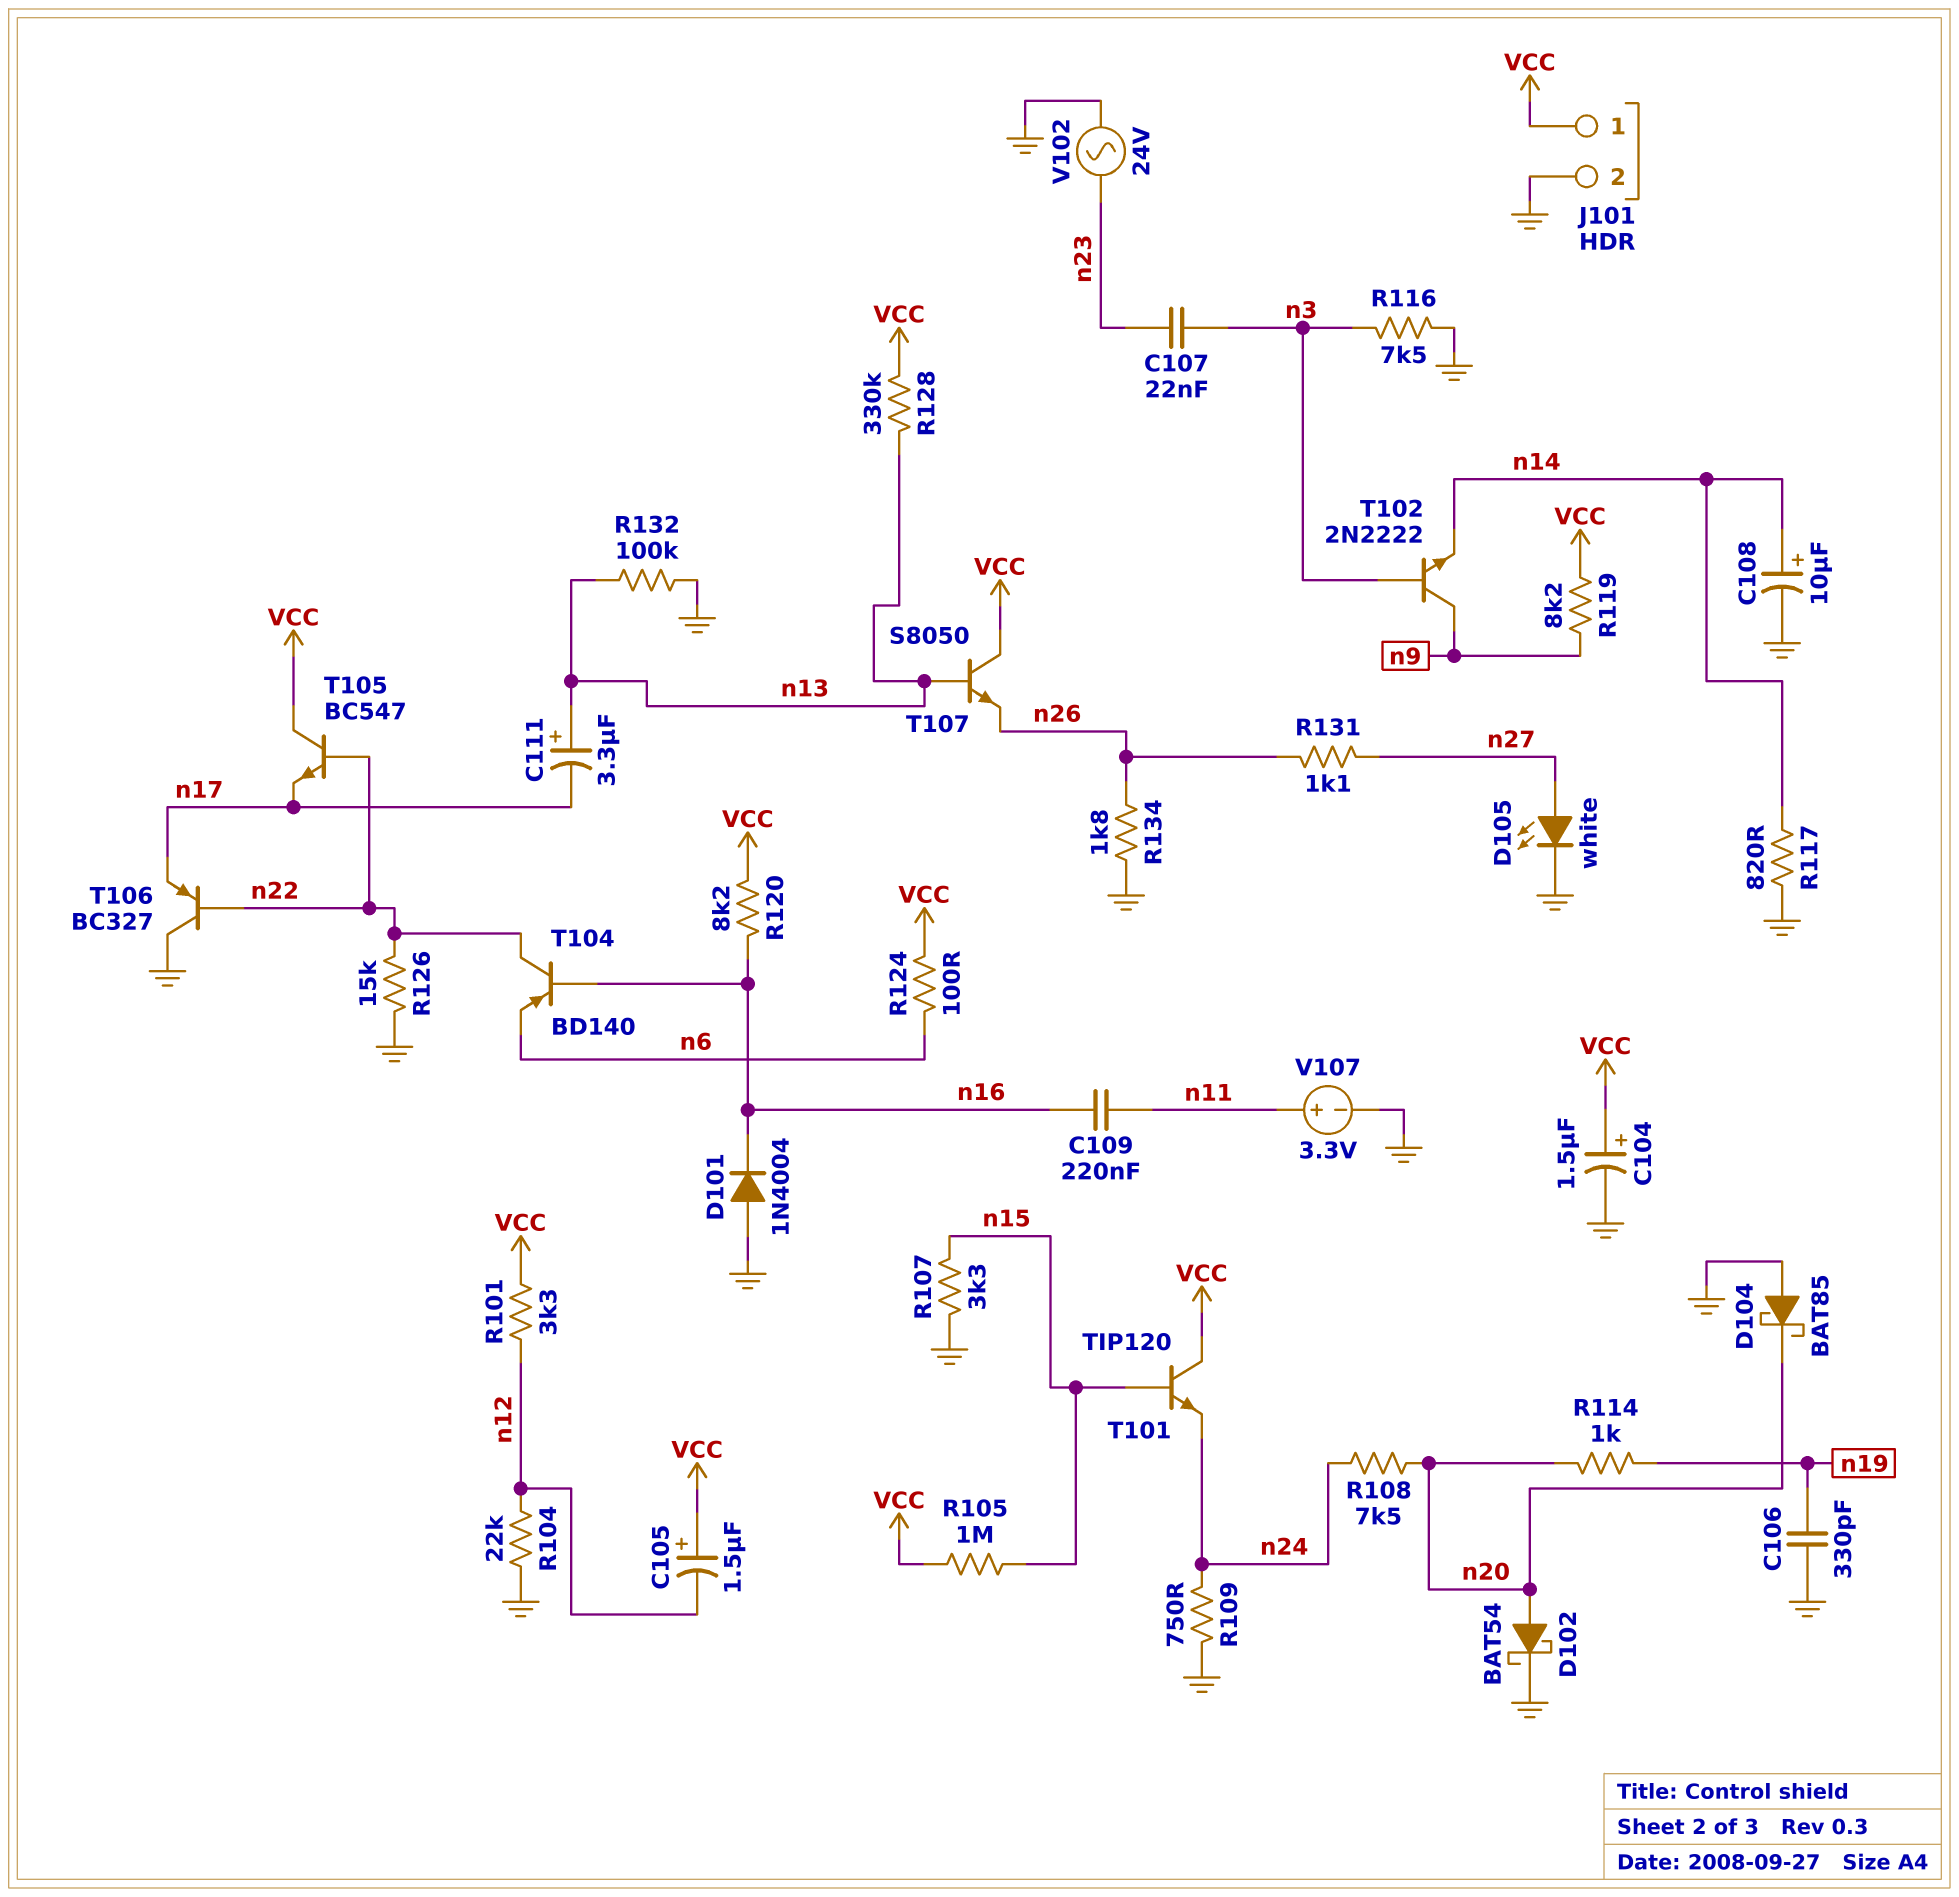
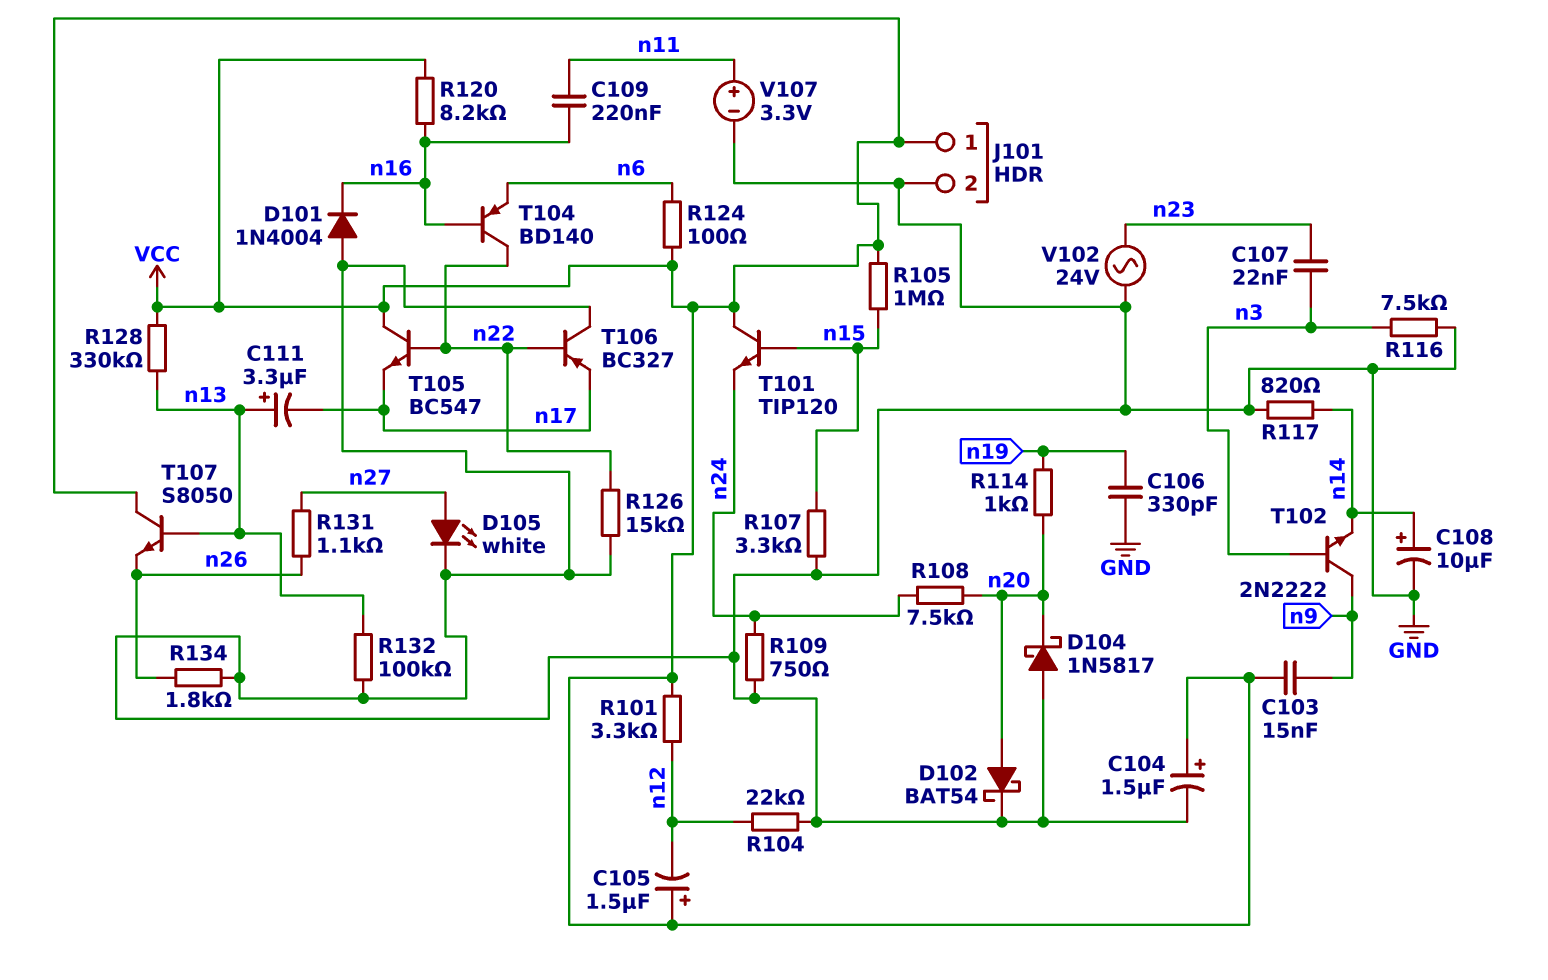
C103: none -> 15nF (VCC, n9)
D104: schottky BAT85 (A GND, K n20) -> schottky 1N5817 (A GND, K n20)
R119: 8.2k (VCC, n9) -> none

